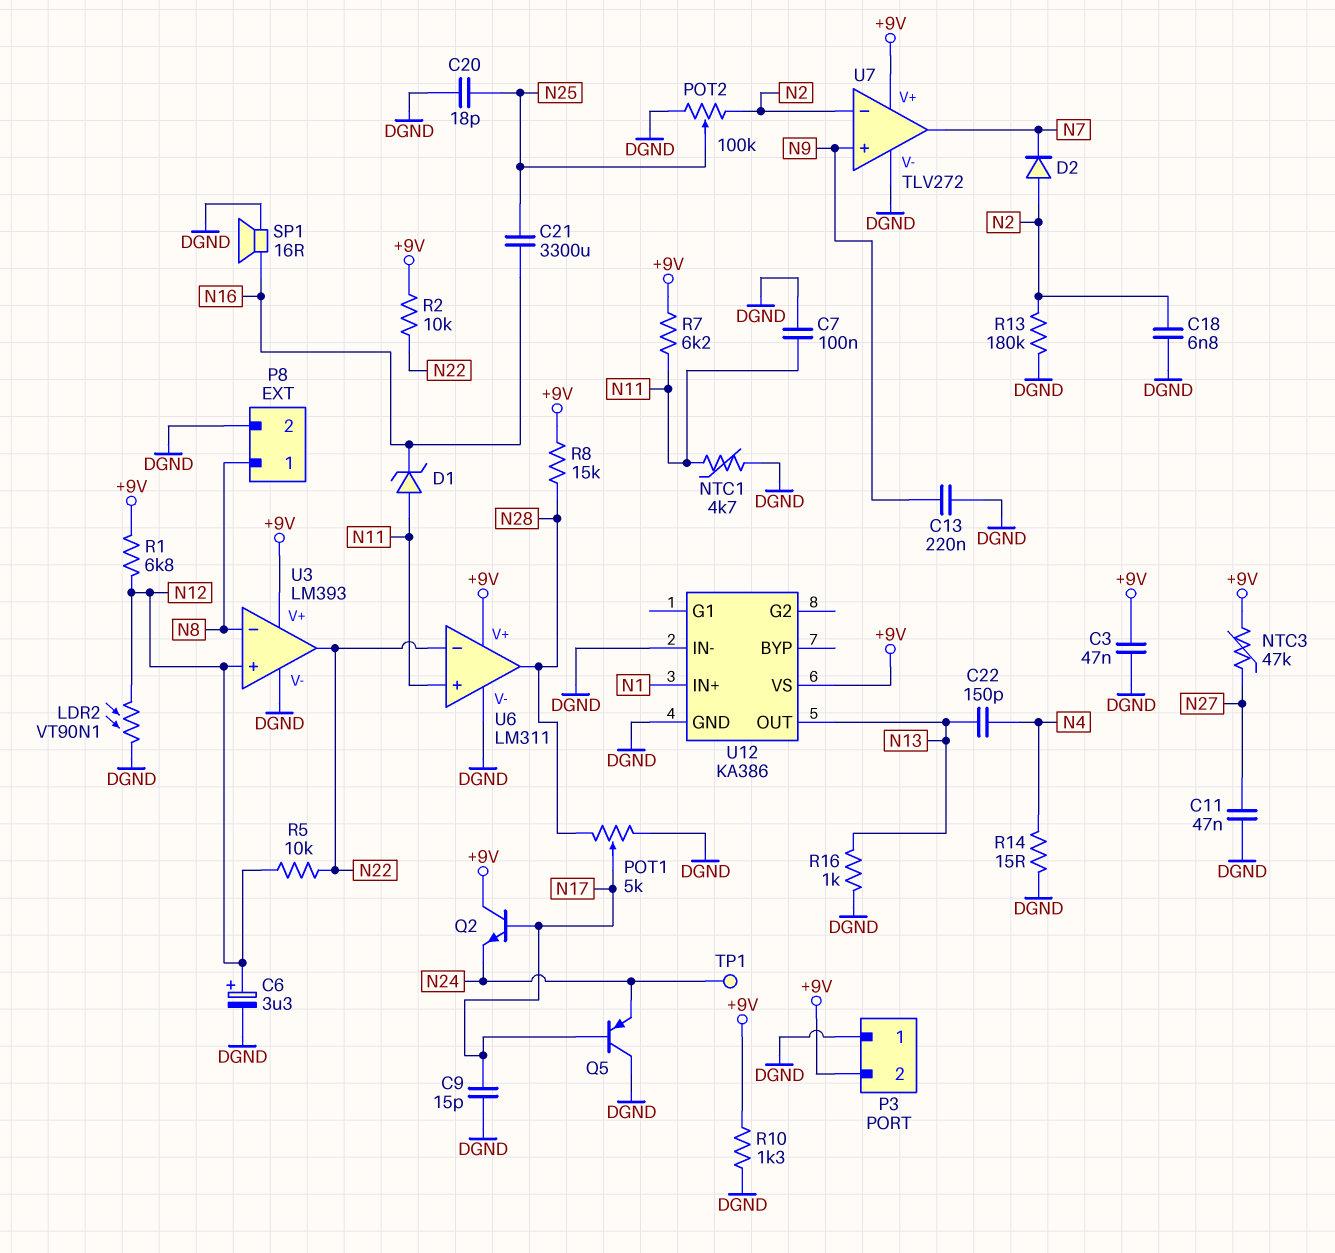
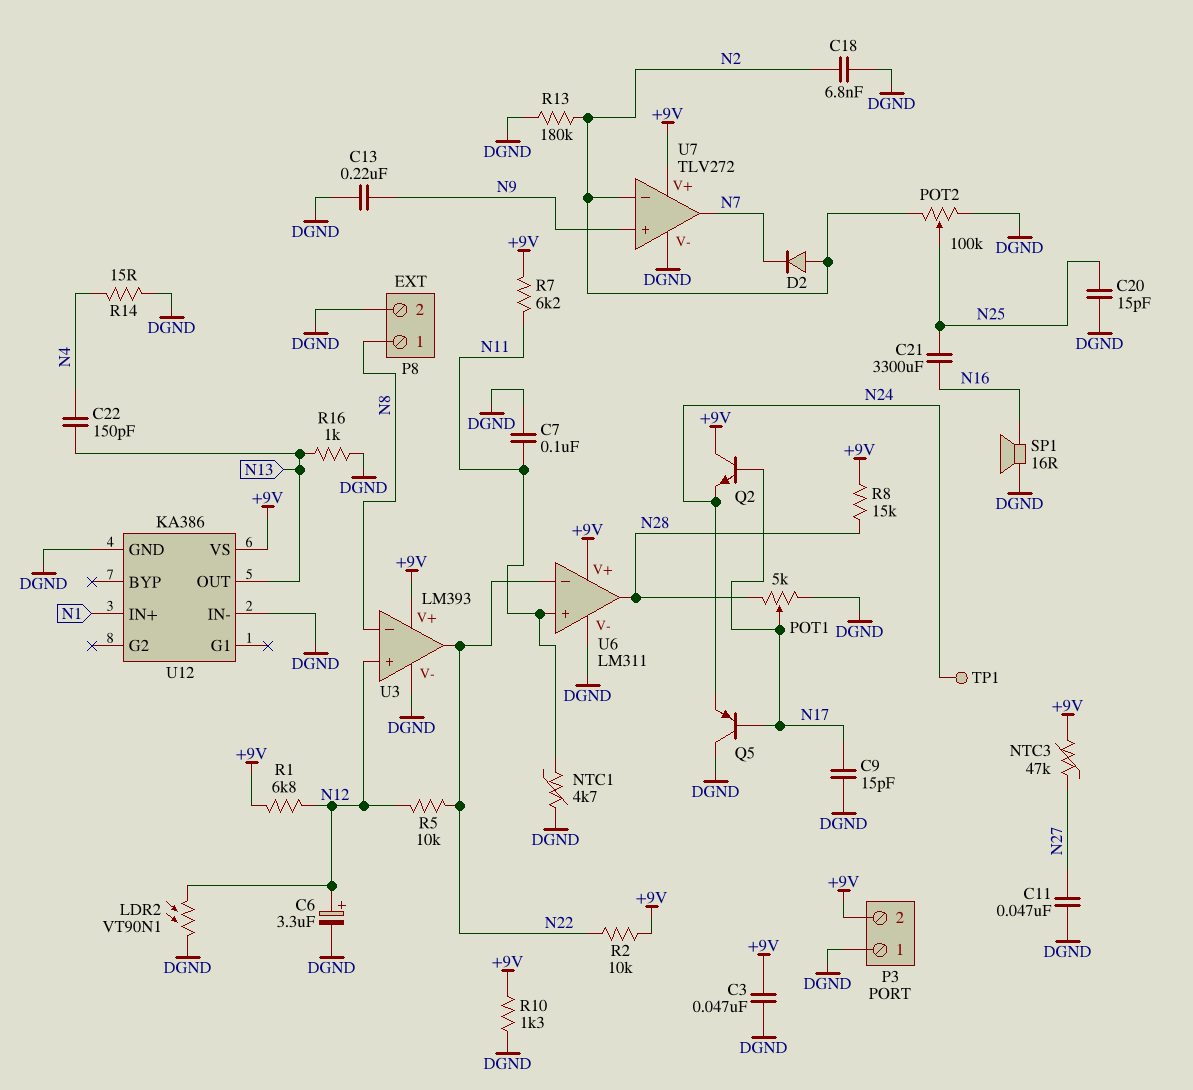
C20: 18pF (DGND, N25) -> 15pF (DGND, N25)
D1: zener (A N11, K N16) -> none

